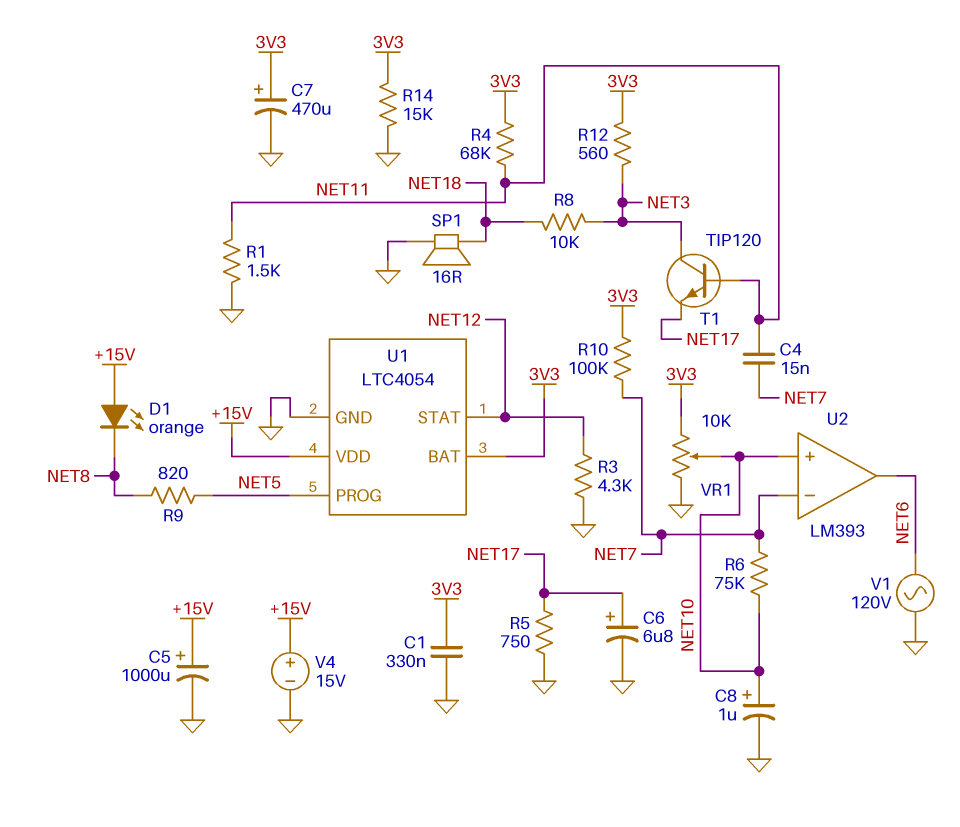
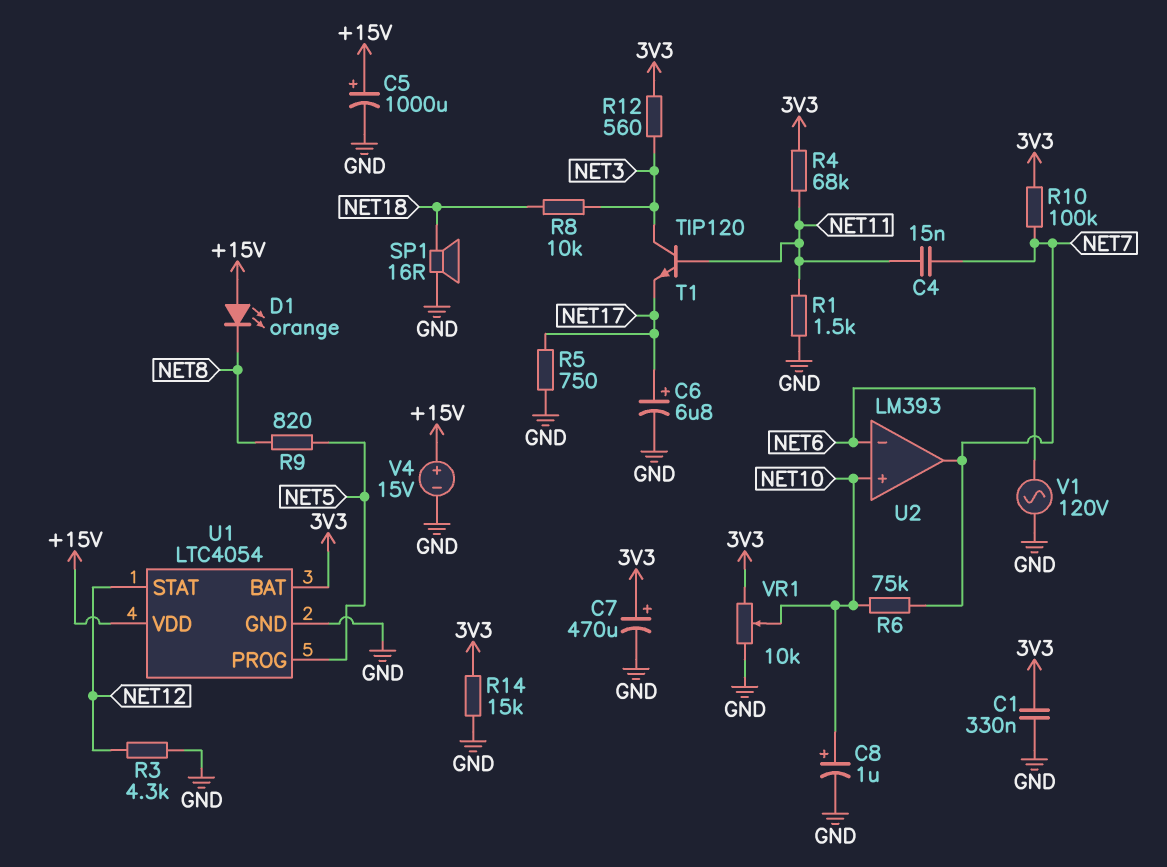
U2 pin in-: NET7 -> NET6
U2 pin out: NET6 -> NET7

